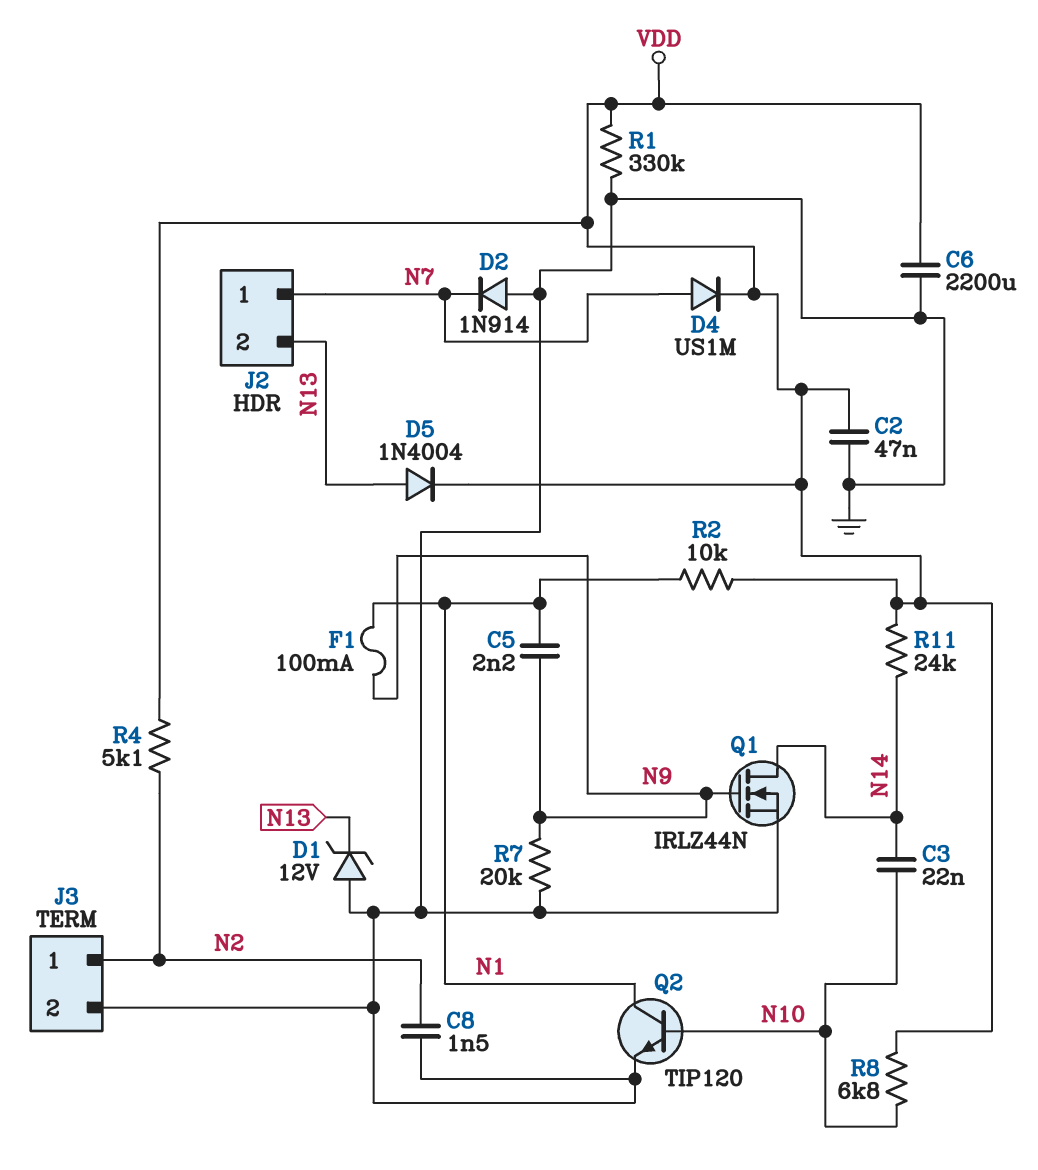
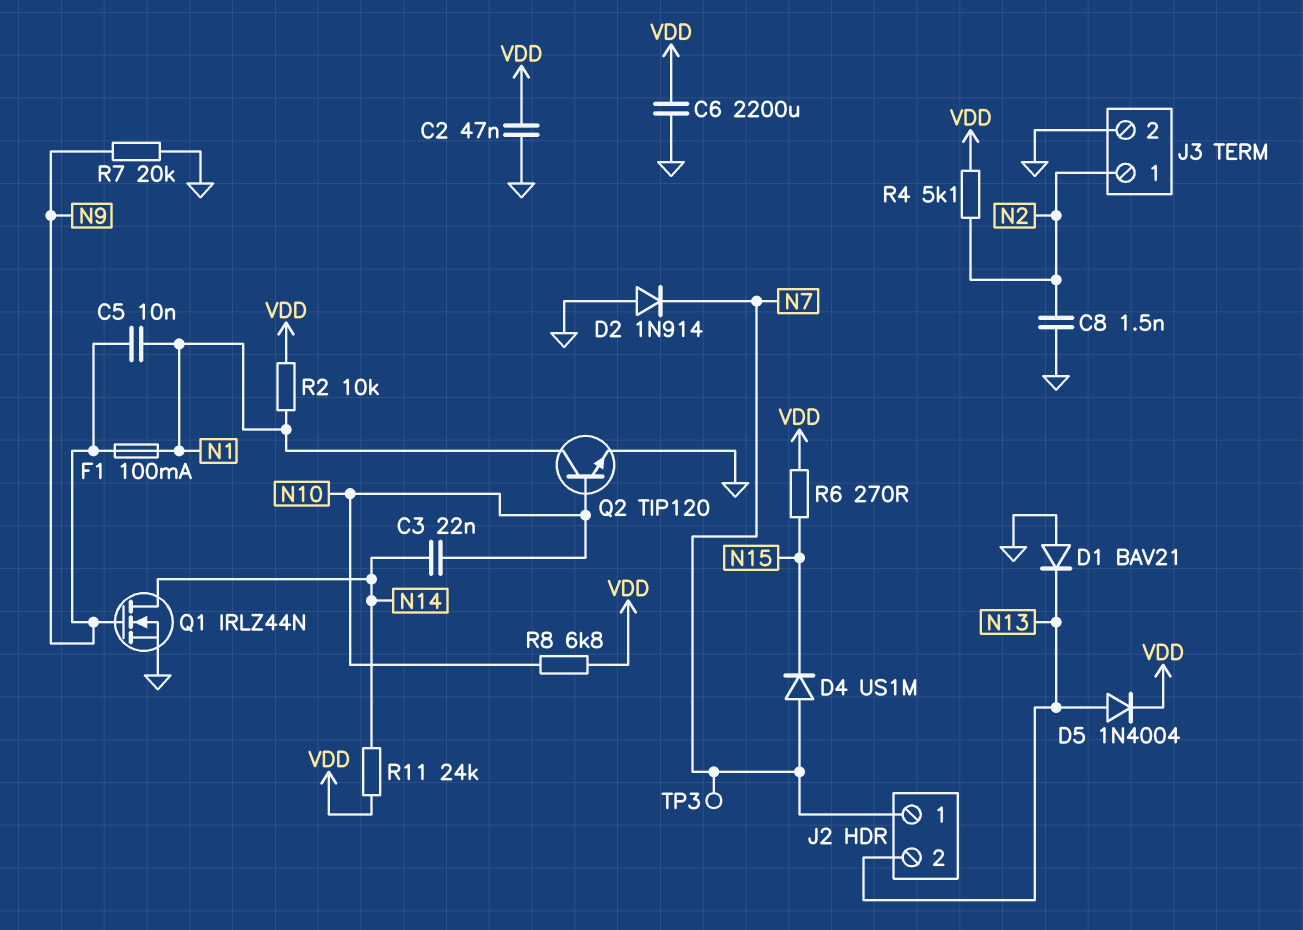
C5: 2.2nF (N1, N9) -> 10nF (N1, N9)
D1: zener 12V (A GND, K N13) -> diode BAV21 (A GND, K N13)
D4: diode US1M (A N7, K VDD) -> diode US1M (A N7, K N15)
R1: 330k (GND, VDD) -> none
R6: none -> 270 (N15, VDD)
TP3: none -> test point (N7)

